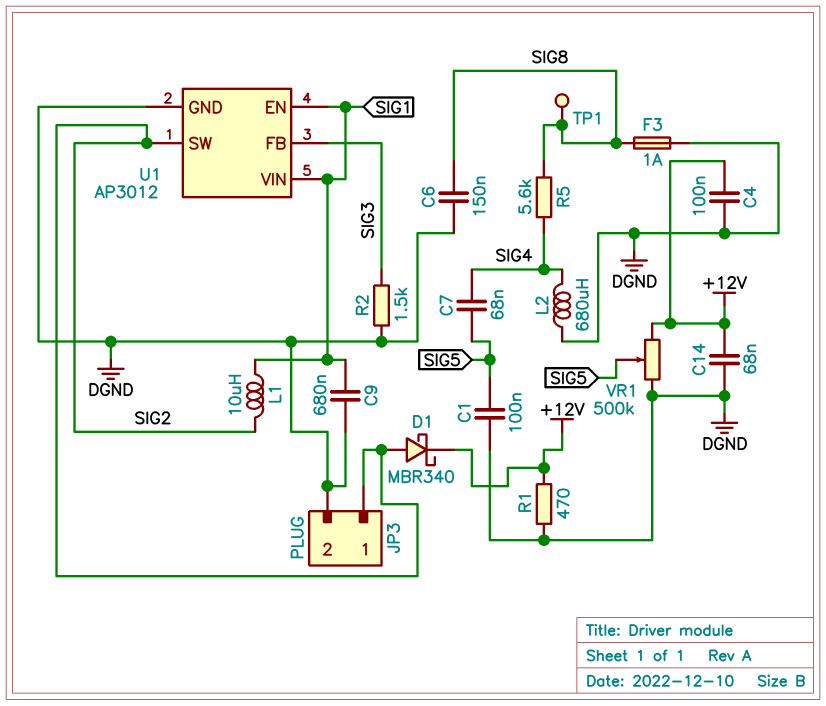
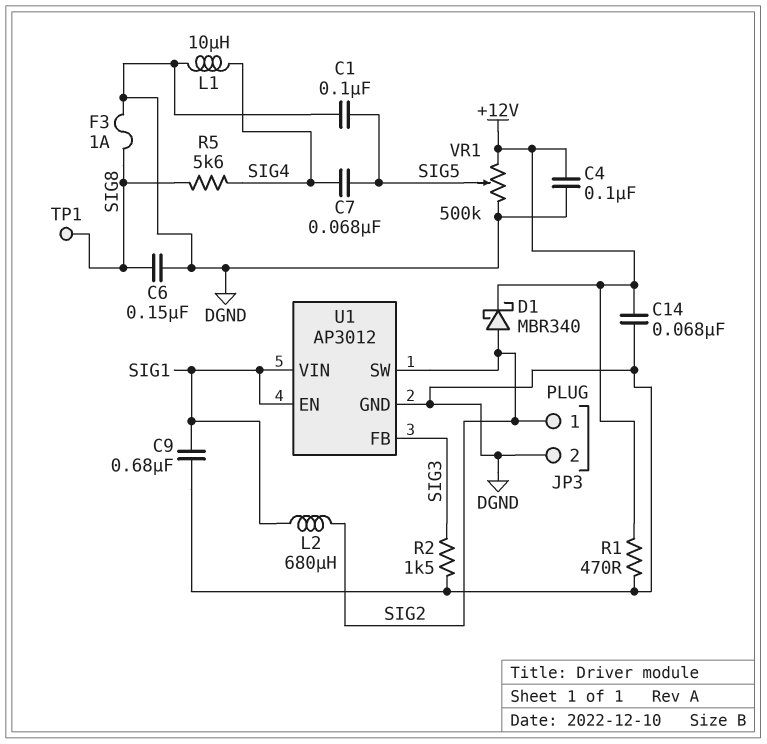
L1: 10uH (SIG1, SIG2) -> 10uH (DGND, SIG4)
L2: 680uH (DGND, SIG4) -> 680uH (SIG1, SIG2)

